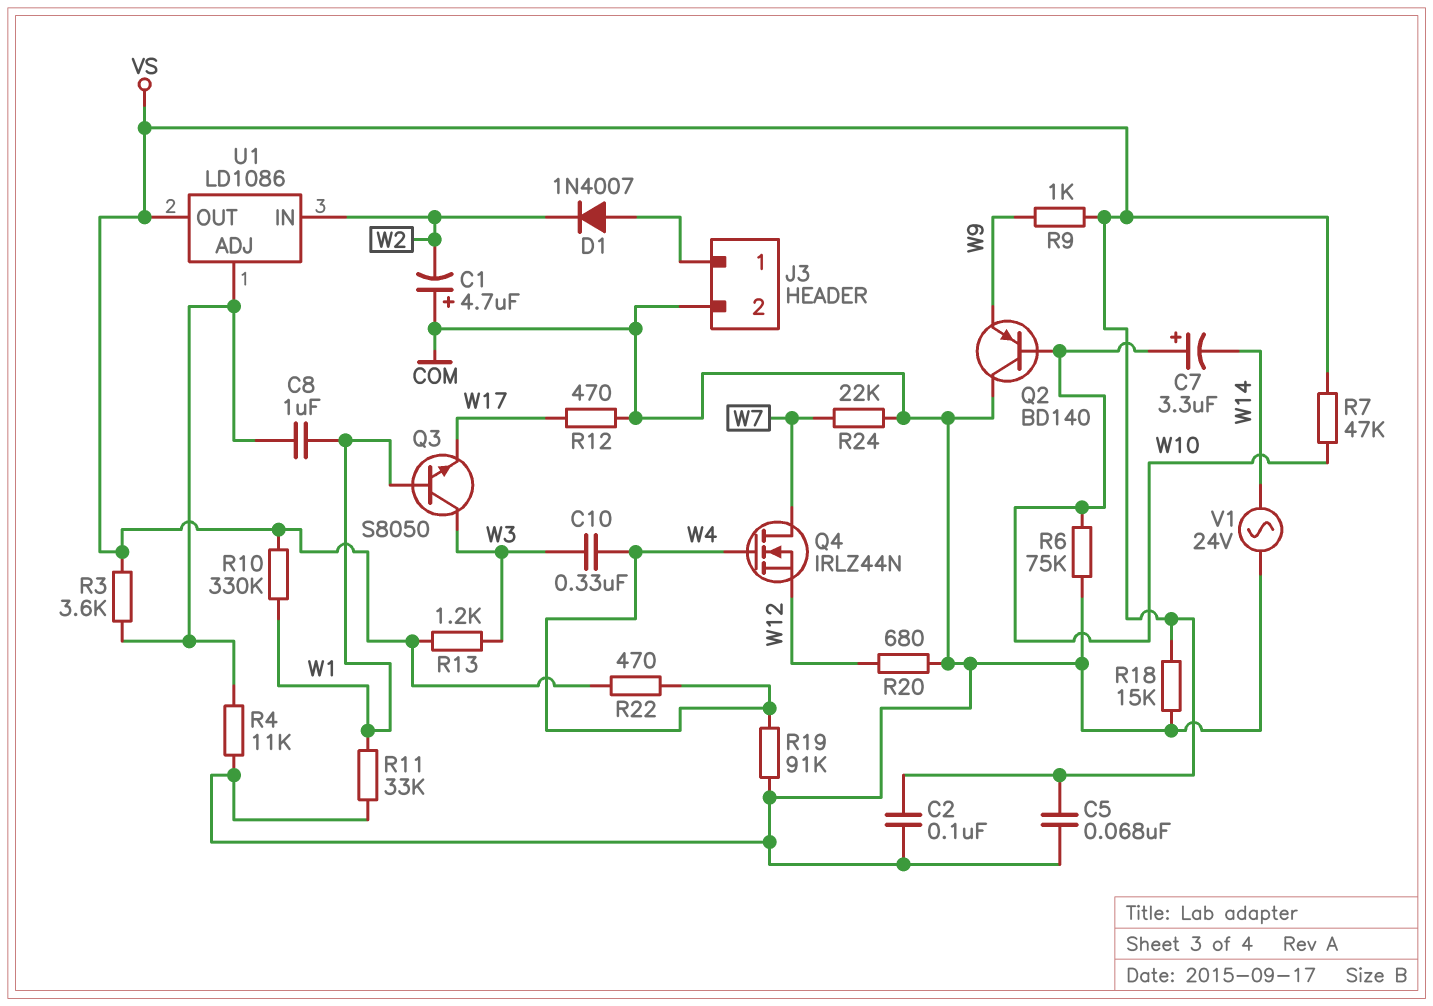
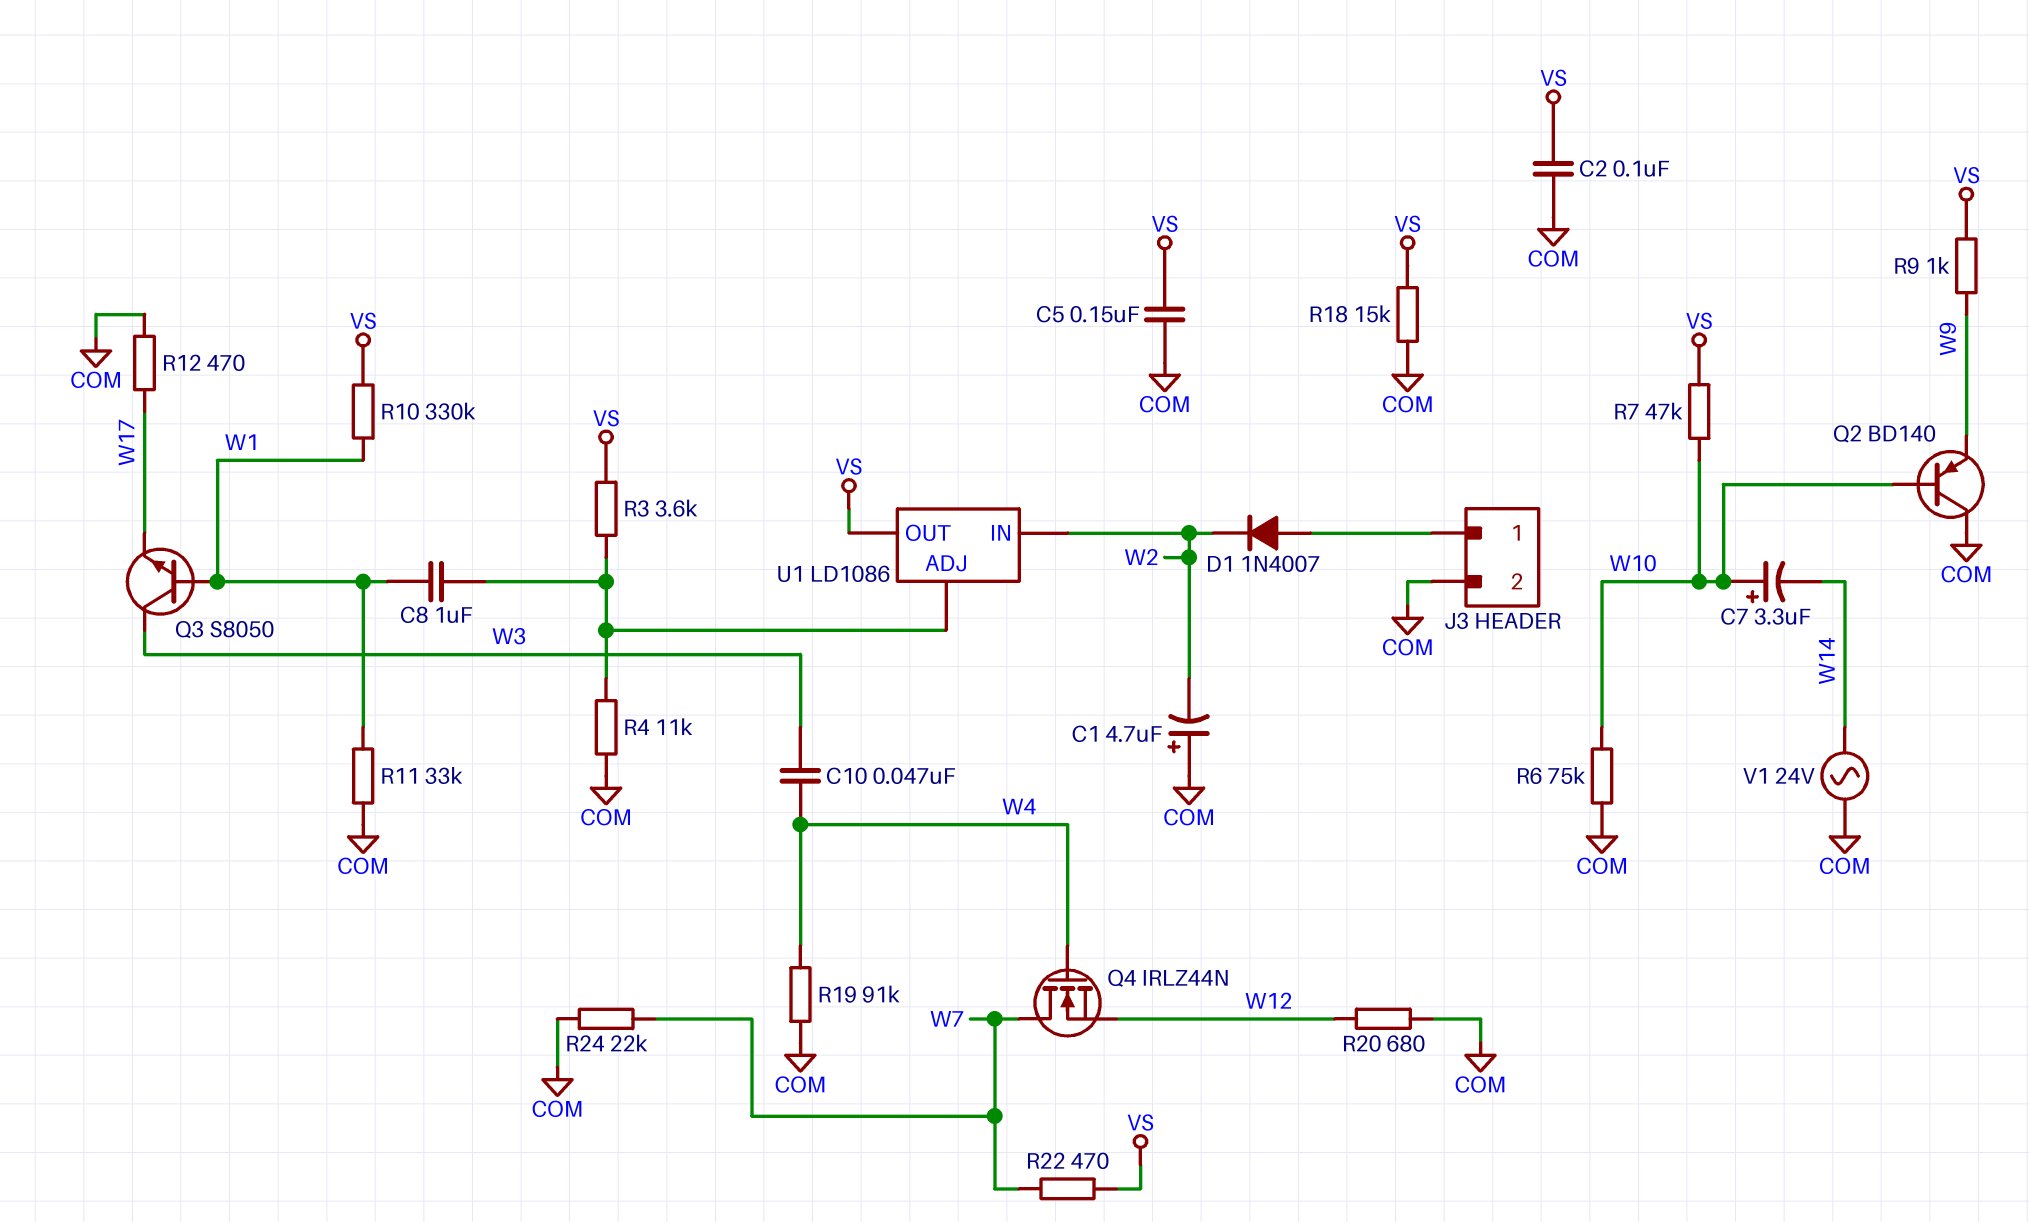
C5: 68nF (COM, VS) -> 150nF (COM, VS)
C10: 330nF (W3, W4) -> 47nF (W3, W4)
R13: 1.2k (VS, W3) -> none
R22: 470 (VS, W4) -> 470 (VS, W7)

